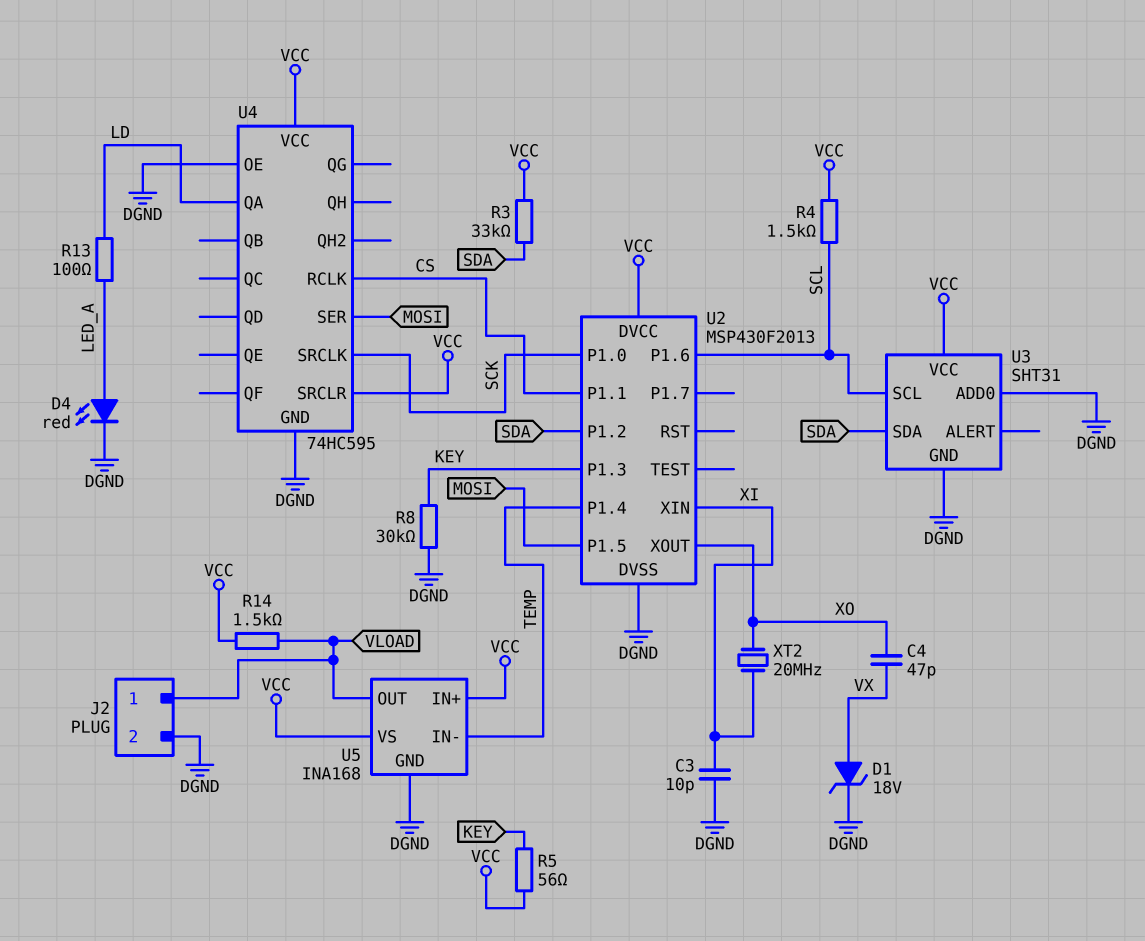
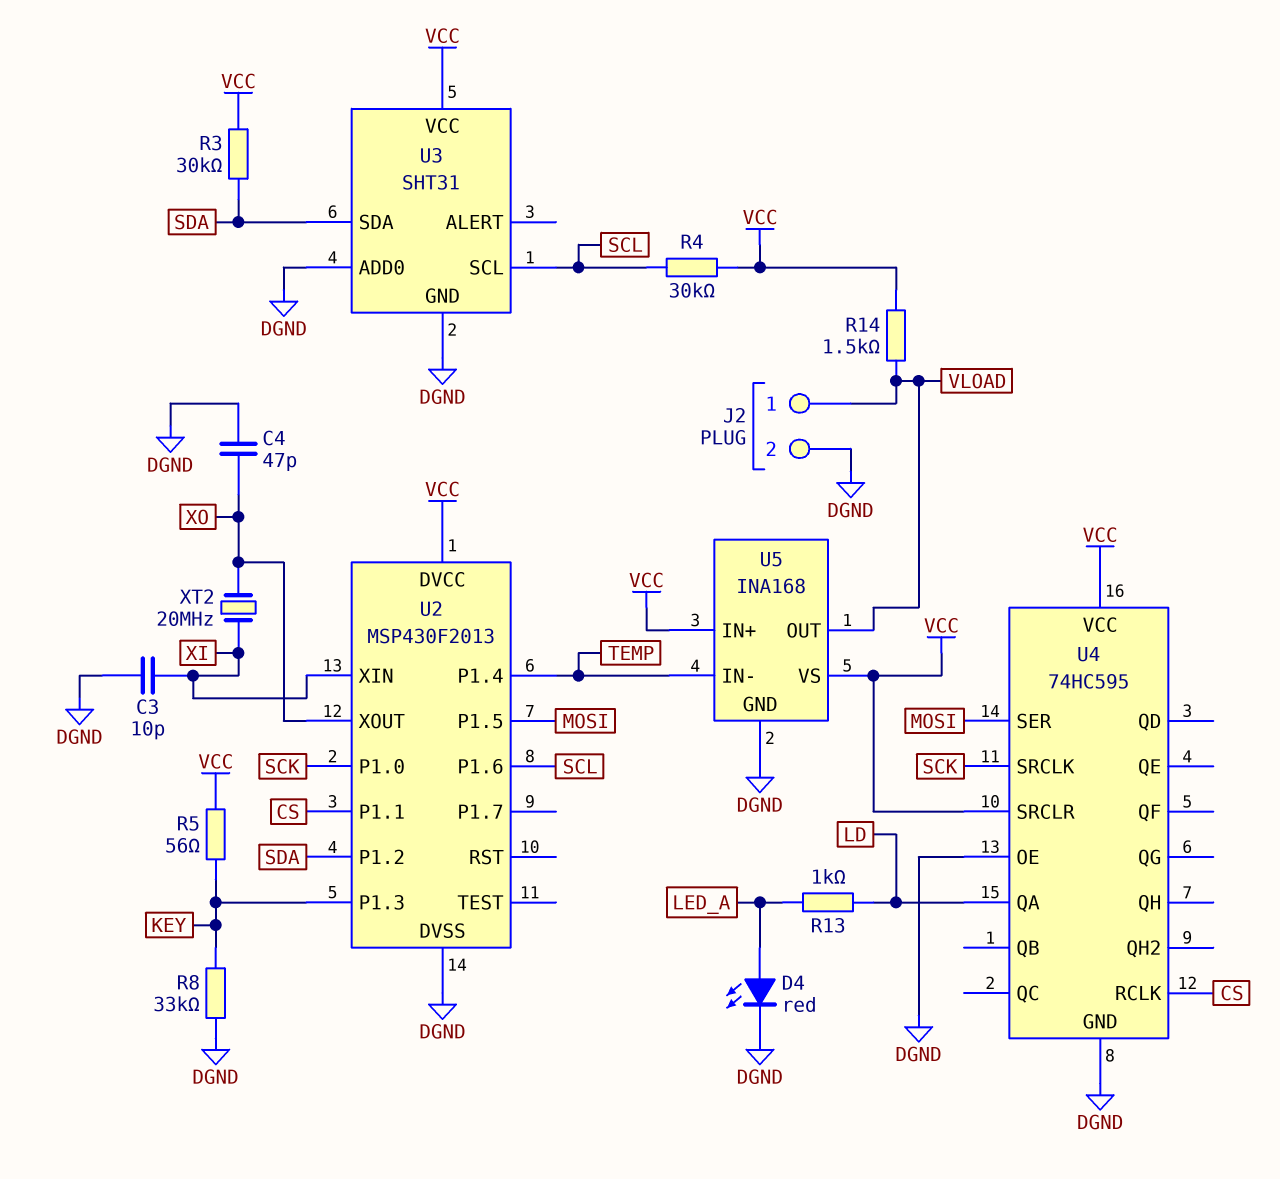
C4: 47pF (VX, XO) -> 47pF (DGND, XO)
D1: zener 18V (A VX, K DGND) -> none
R3: 33k (SDA, VCC) -> 30k (SDA, VCC)
R4: 1.5k (SCL, VCC) -> 30k (SCL, VCC)
R8: 30k (DGND, KEY) -> 33k (DGND, KEY)
R13: 100 (LD, LED_A) -> 1k (LD, LED_A)

